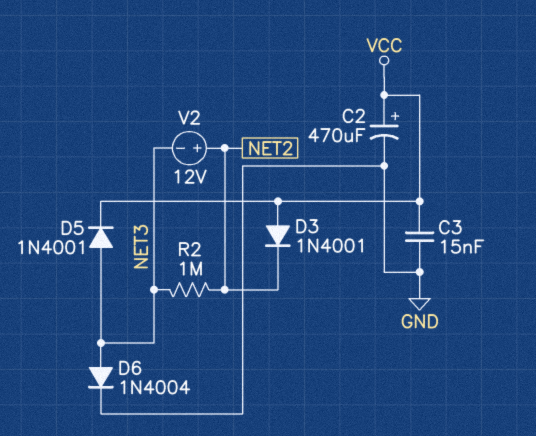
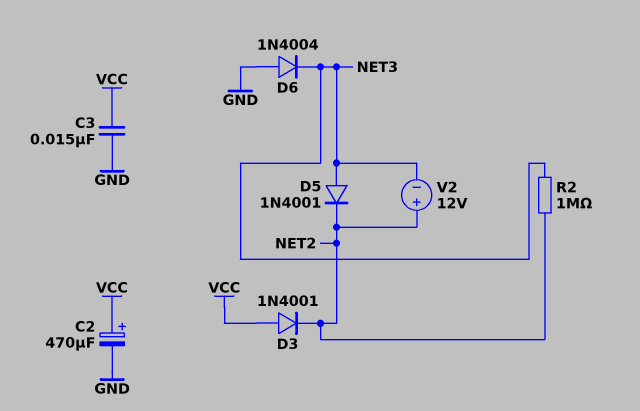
D5: diode 1N4001 (A NET3, K VCC) -> diode 1N4001 (A NET3, K NET2)
D6: diode 1N4004 (A NET3, K GND) -> diode 1N4004 (A GND, K NET3)

